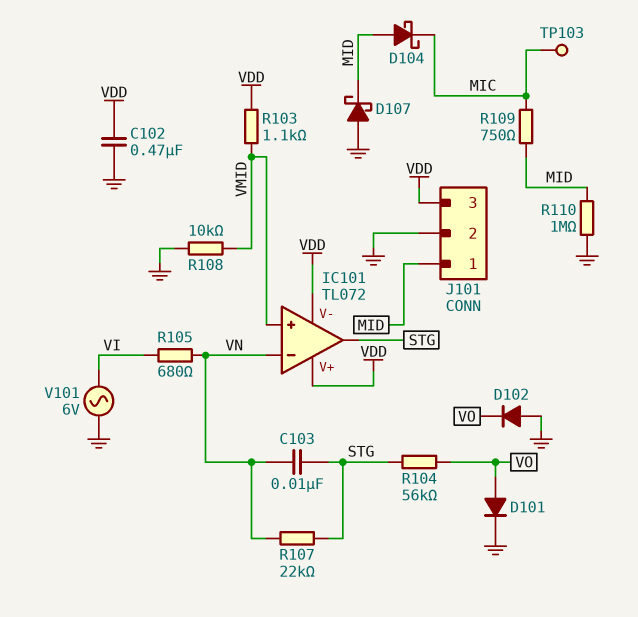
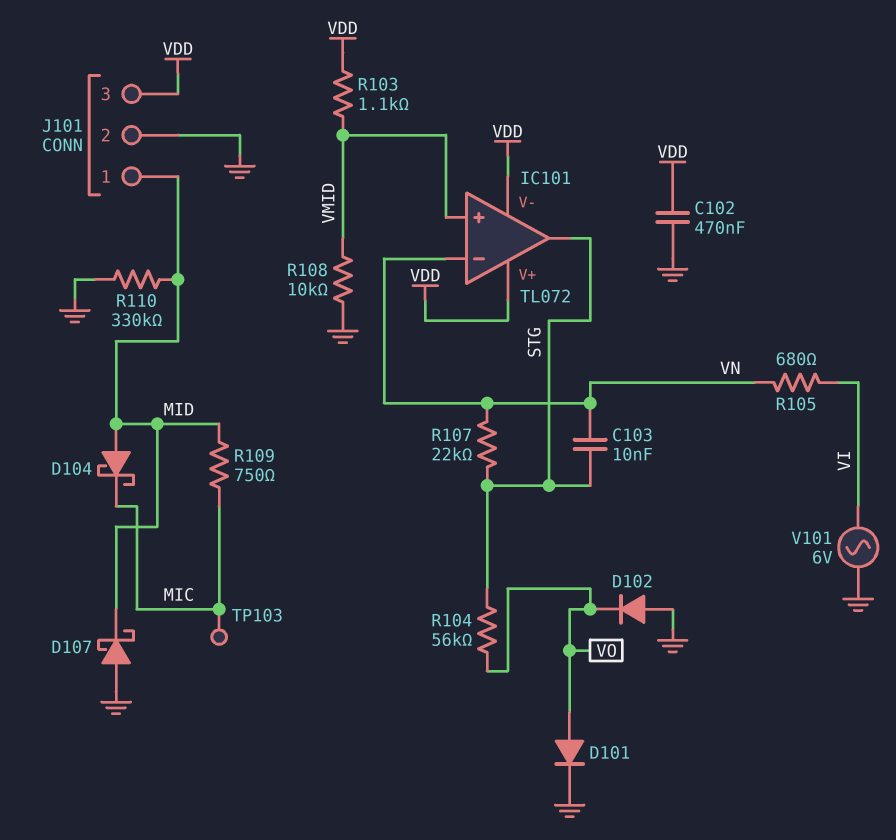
R110: 1M (GND, MID) -> 330k (GND, MID)

